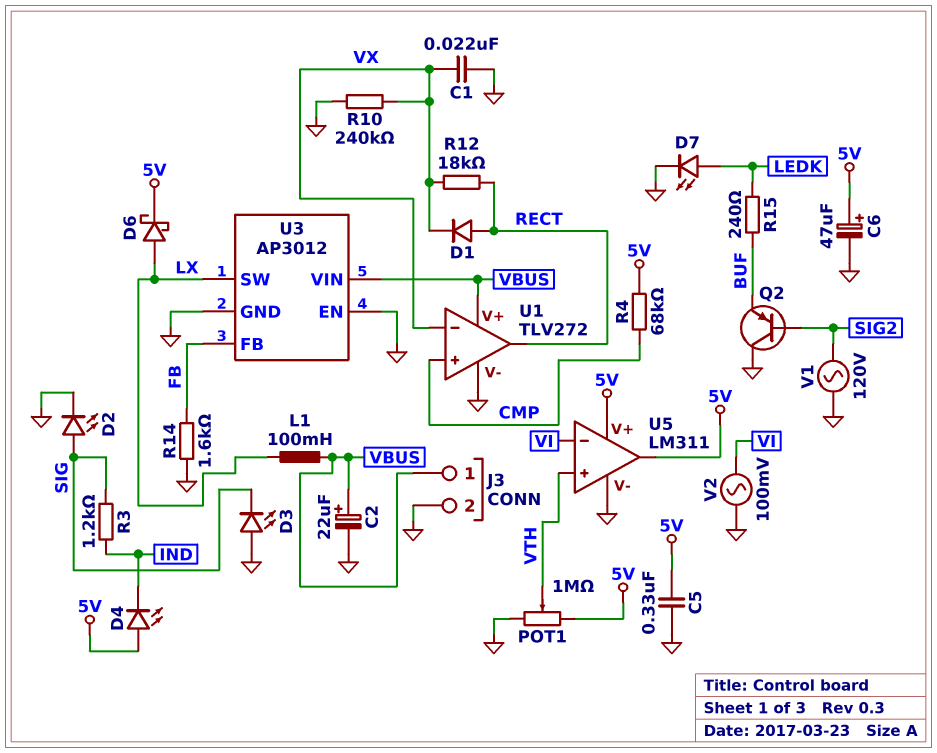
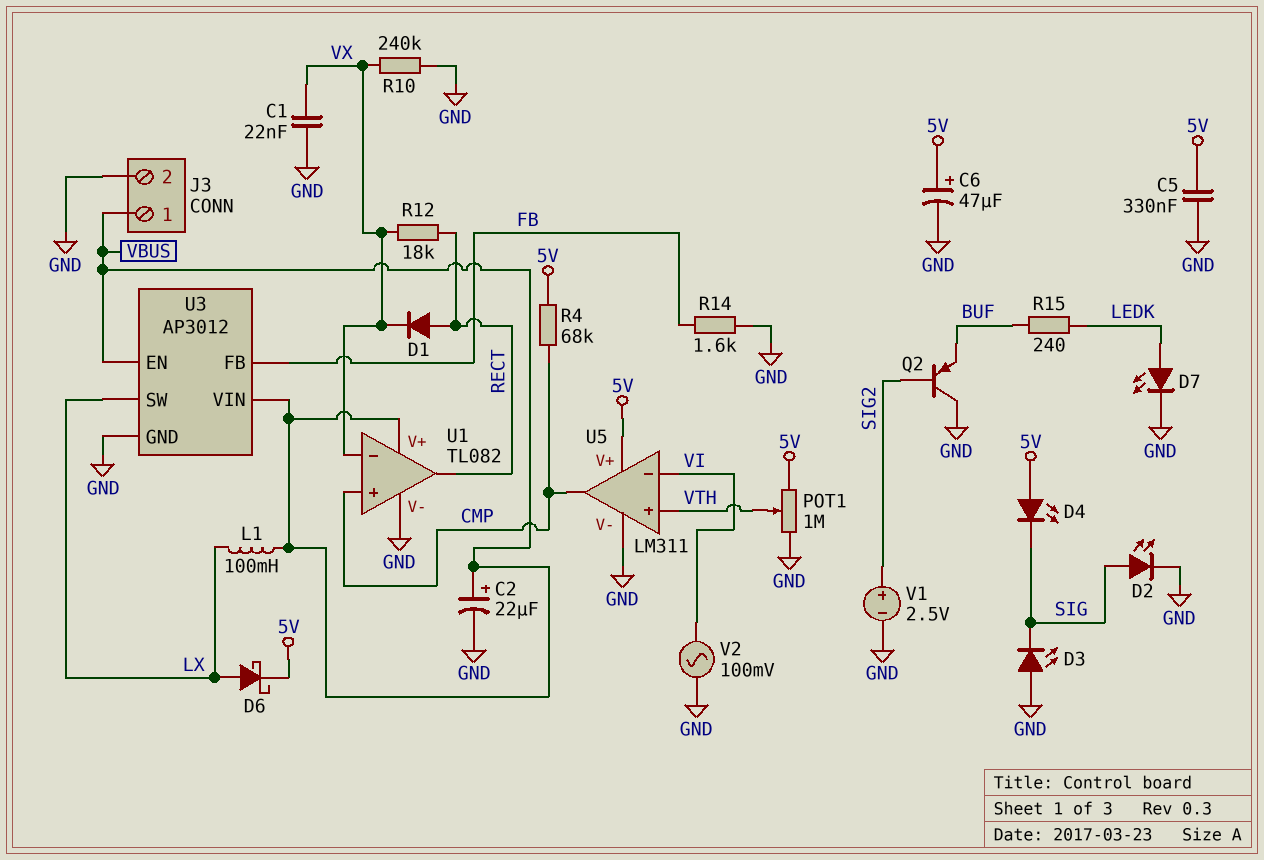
D4: LED (A 5V, K IND) -> LED (A 5V, K SIG)
R3: 1.2k (IND, SIG) -> none
U1: TLV272 -> TL082
U3 pin EN: GND -> VBUS
U5 pin out: 5V -> CMP
V1: AC 120V (GND, SIG2) -> 2.5V (plus SIG2, minus GND)

